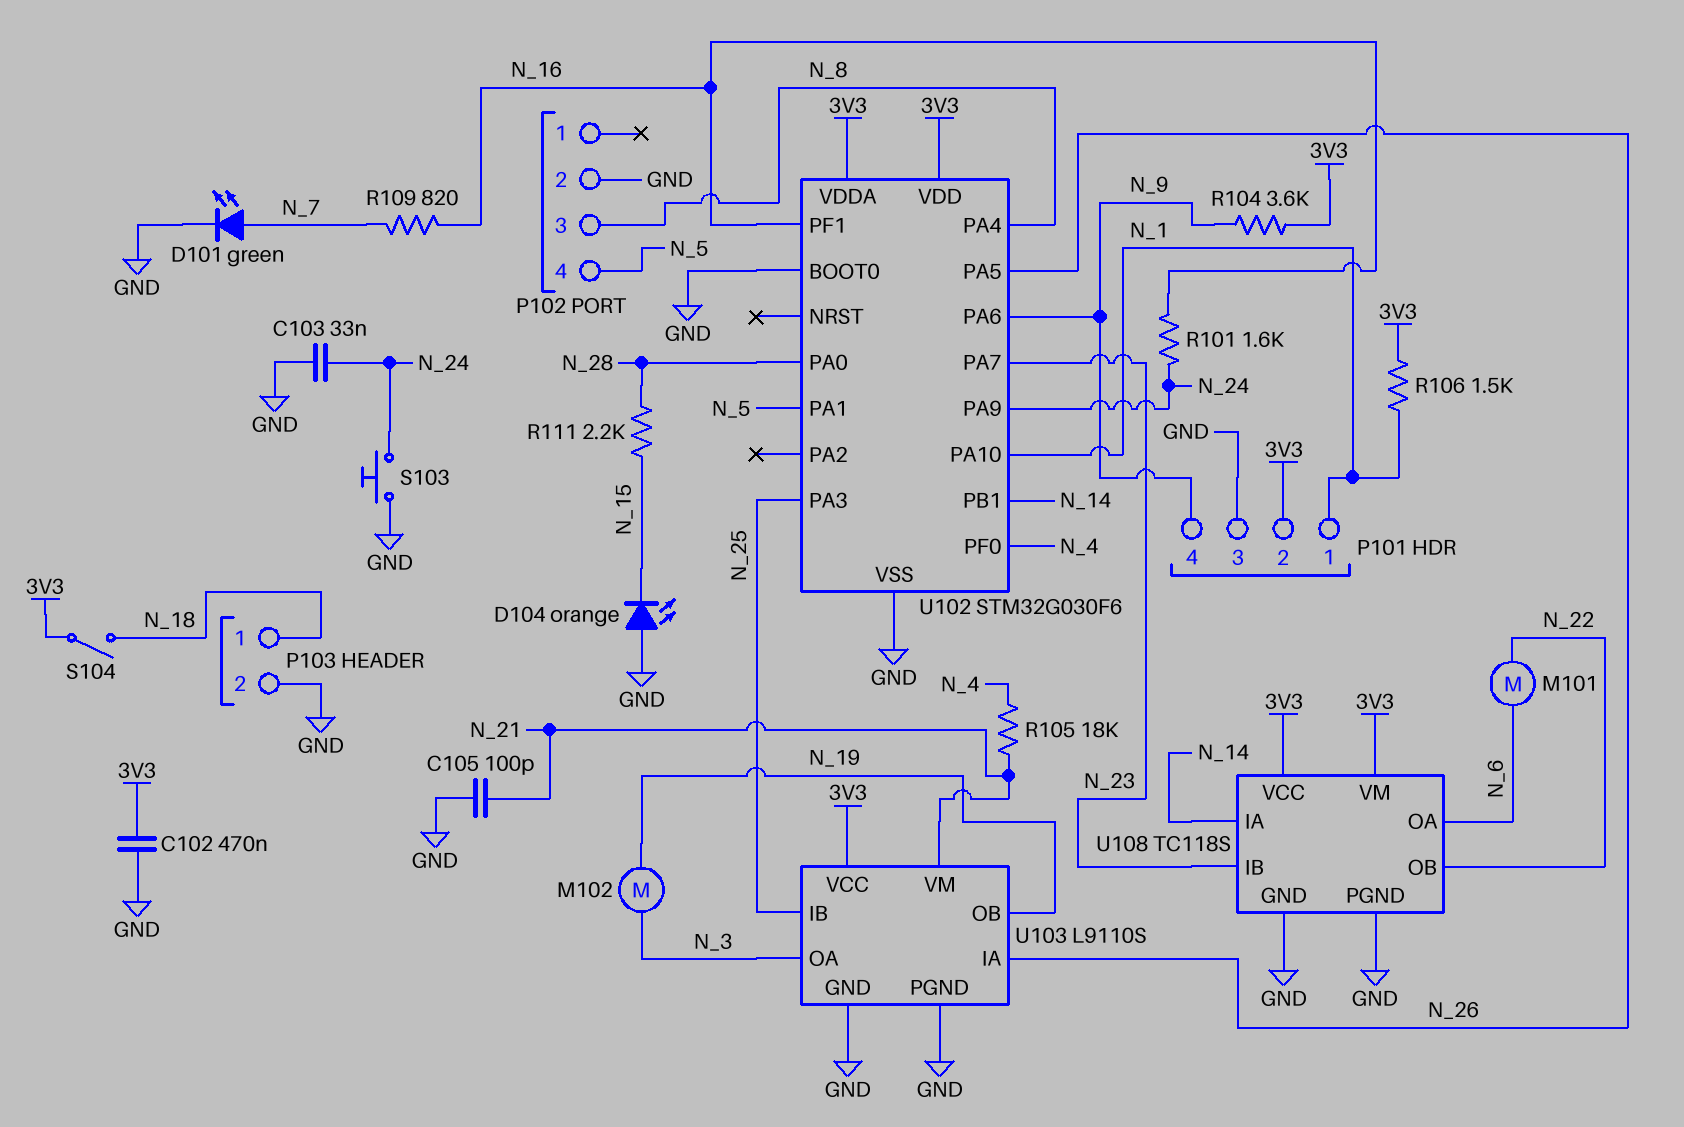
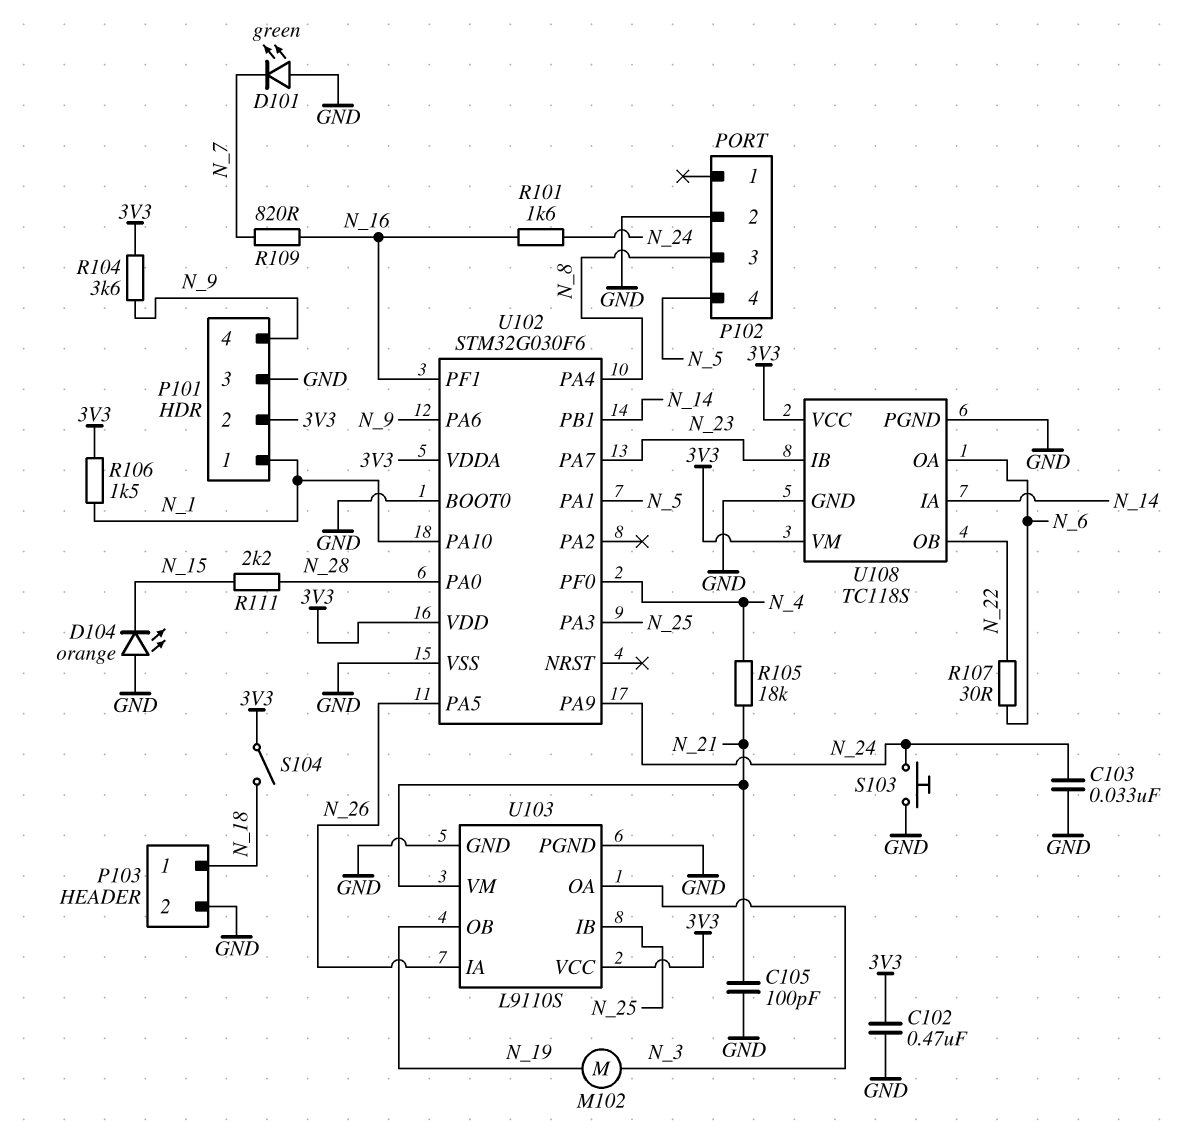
D101: LED green (A N_7, K GND) -> LED green (A GND, K N_7)
M101: motor (N_6, N_22) -> none
R107: none -> 30 (N_6, N_22)

